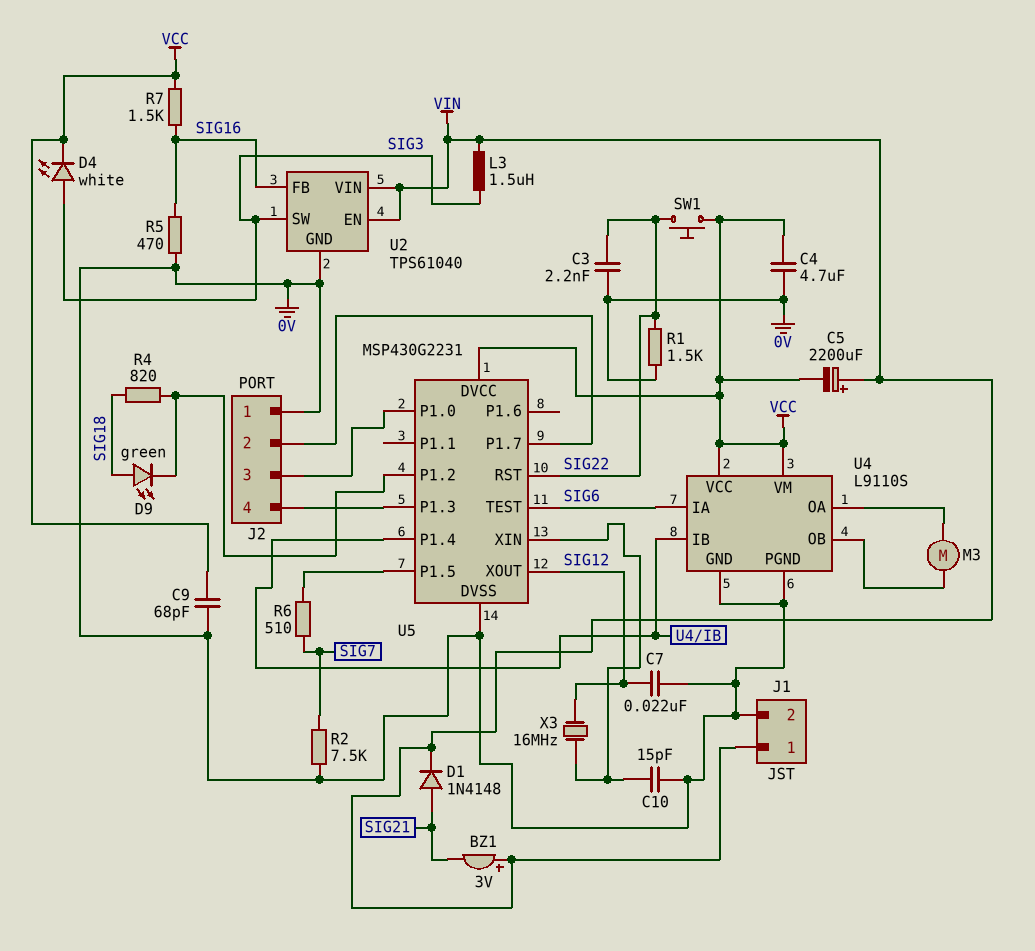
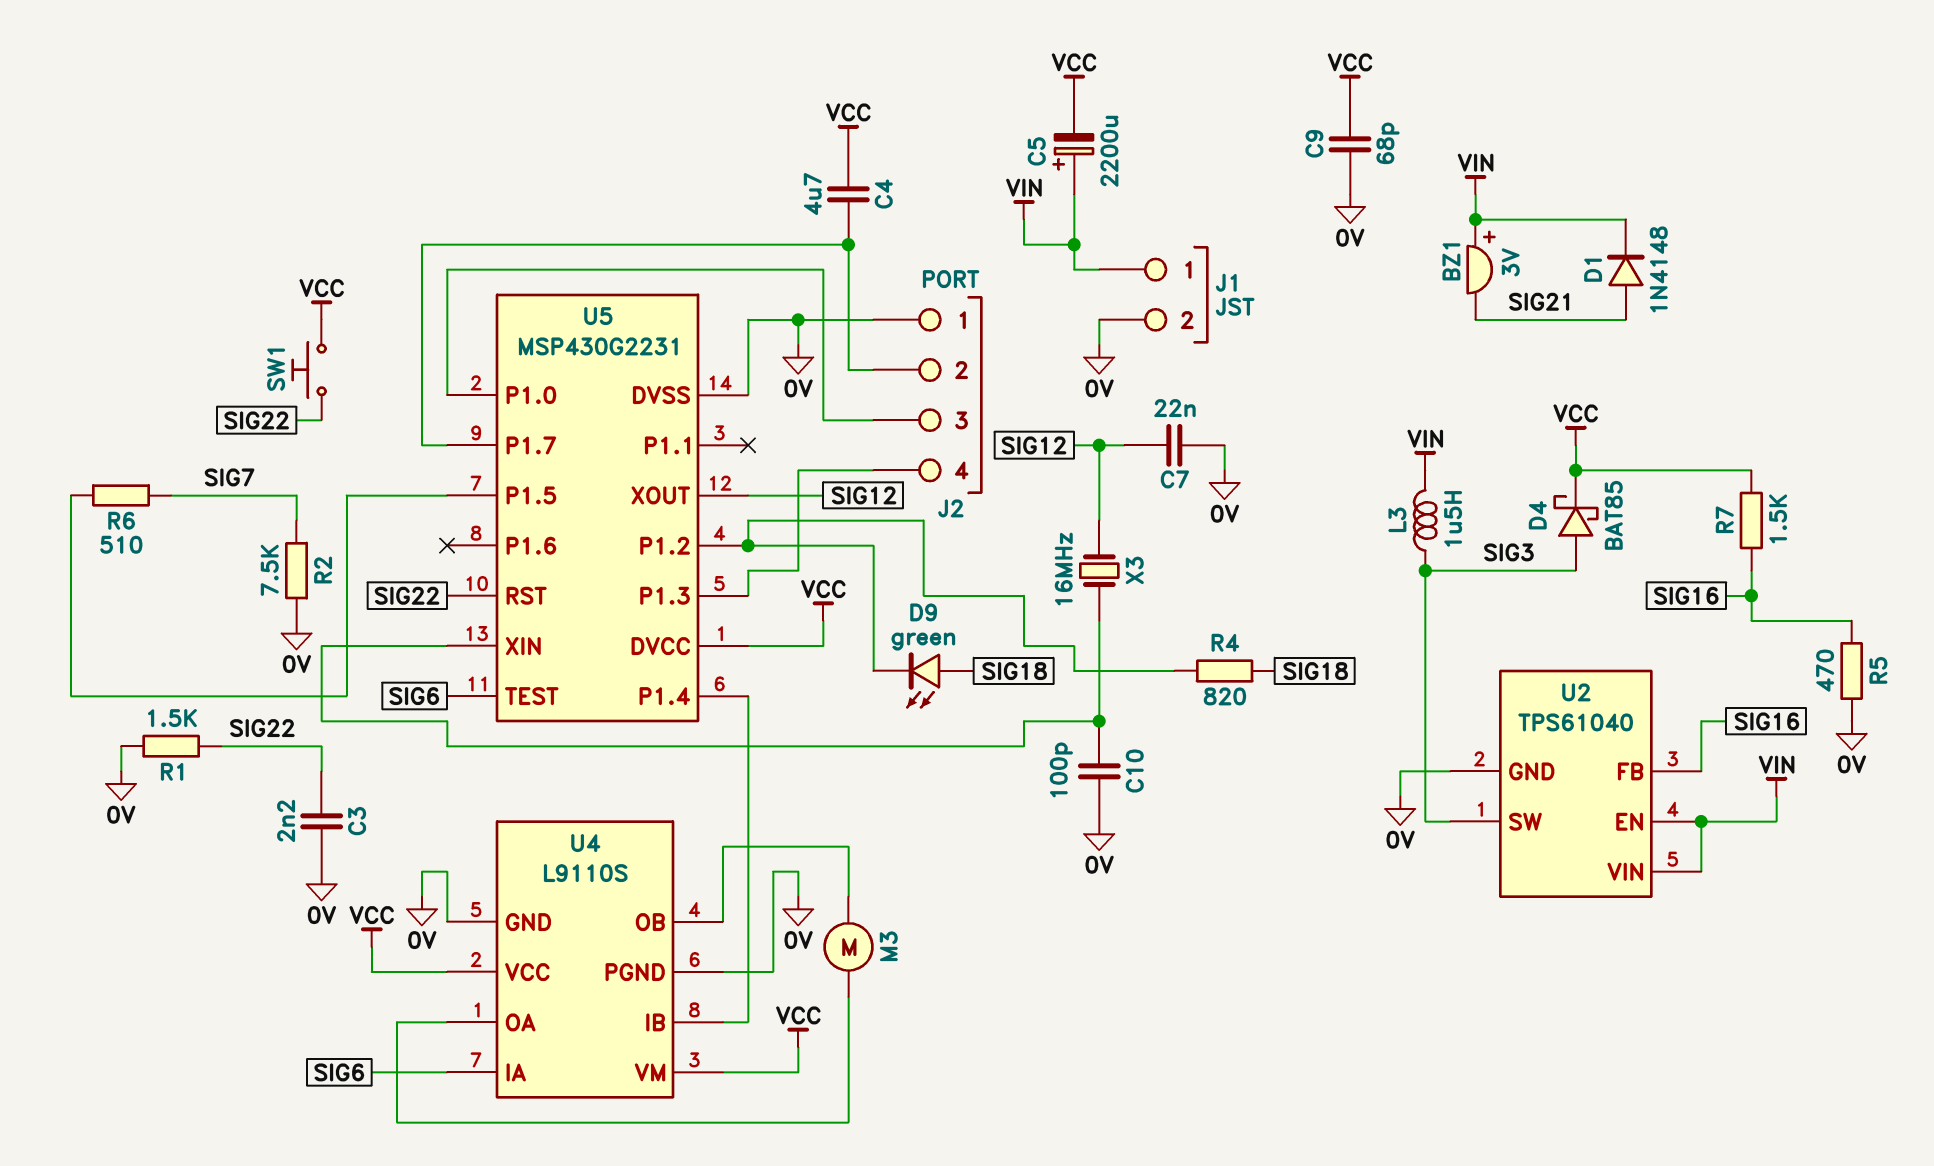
C4: 4.7uF (0V, VCC) -> 4.7uF (J2/2, VCC)
C10: 15pF (0V, U5/XIN) -> 100pF (0V, U5/XIN)
D4: LED white (A SIG3, K VCC) -> schottky BAT85 (A SIG3, K VCC)

